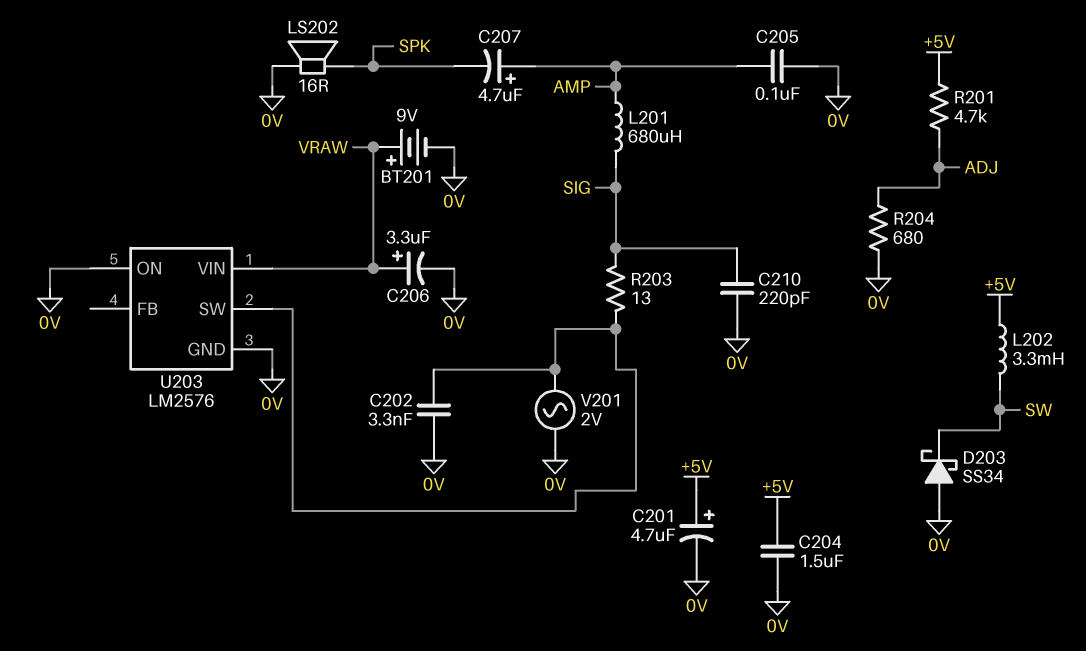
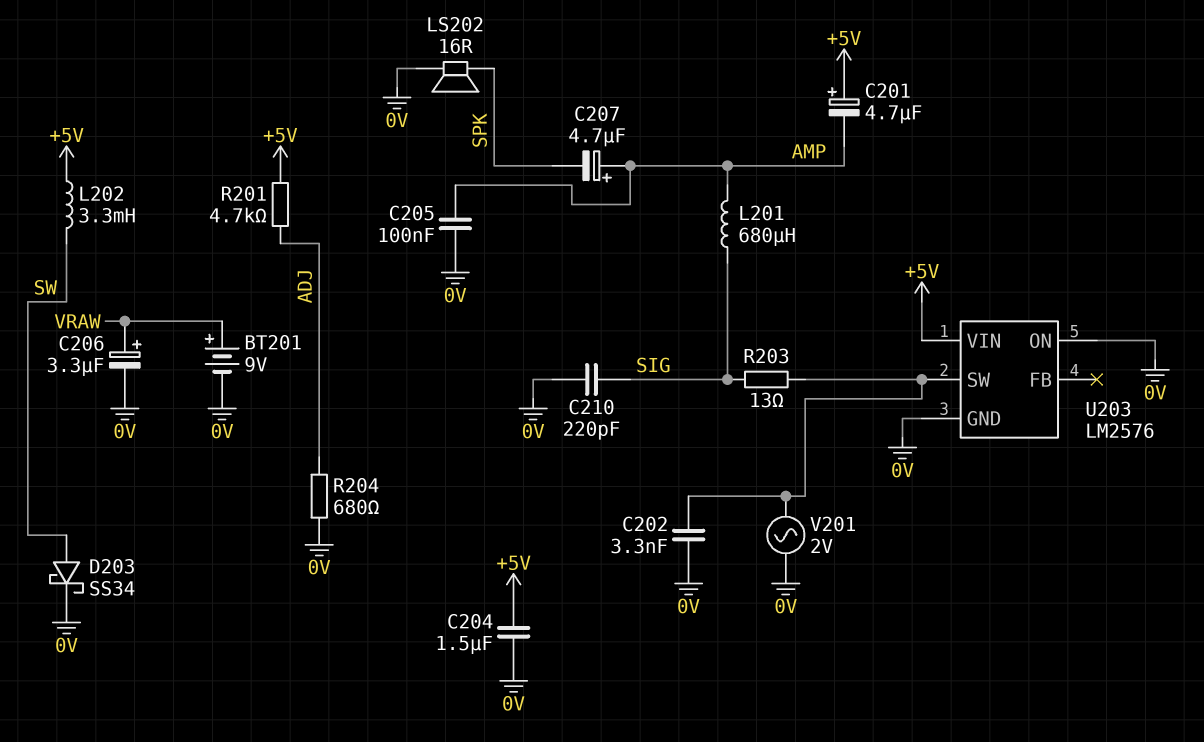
C201: 4.7uF (plus +5V, minus 0V) -> 4.7uF (plus +5V, minus AMP)
D203: schottky SS34 (A 0V, K SW) -> schottky SS34 (A SW, K 0V)
U203 pin VIN: VRAW -> +5V

